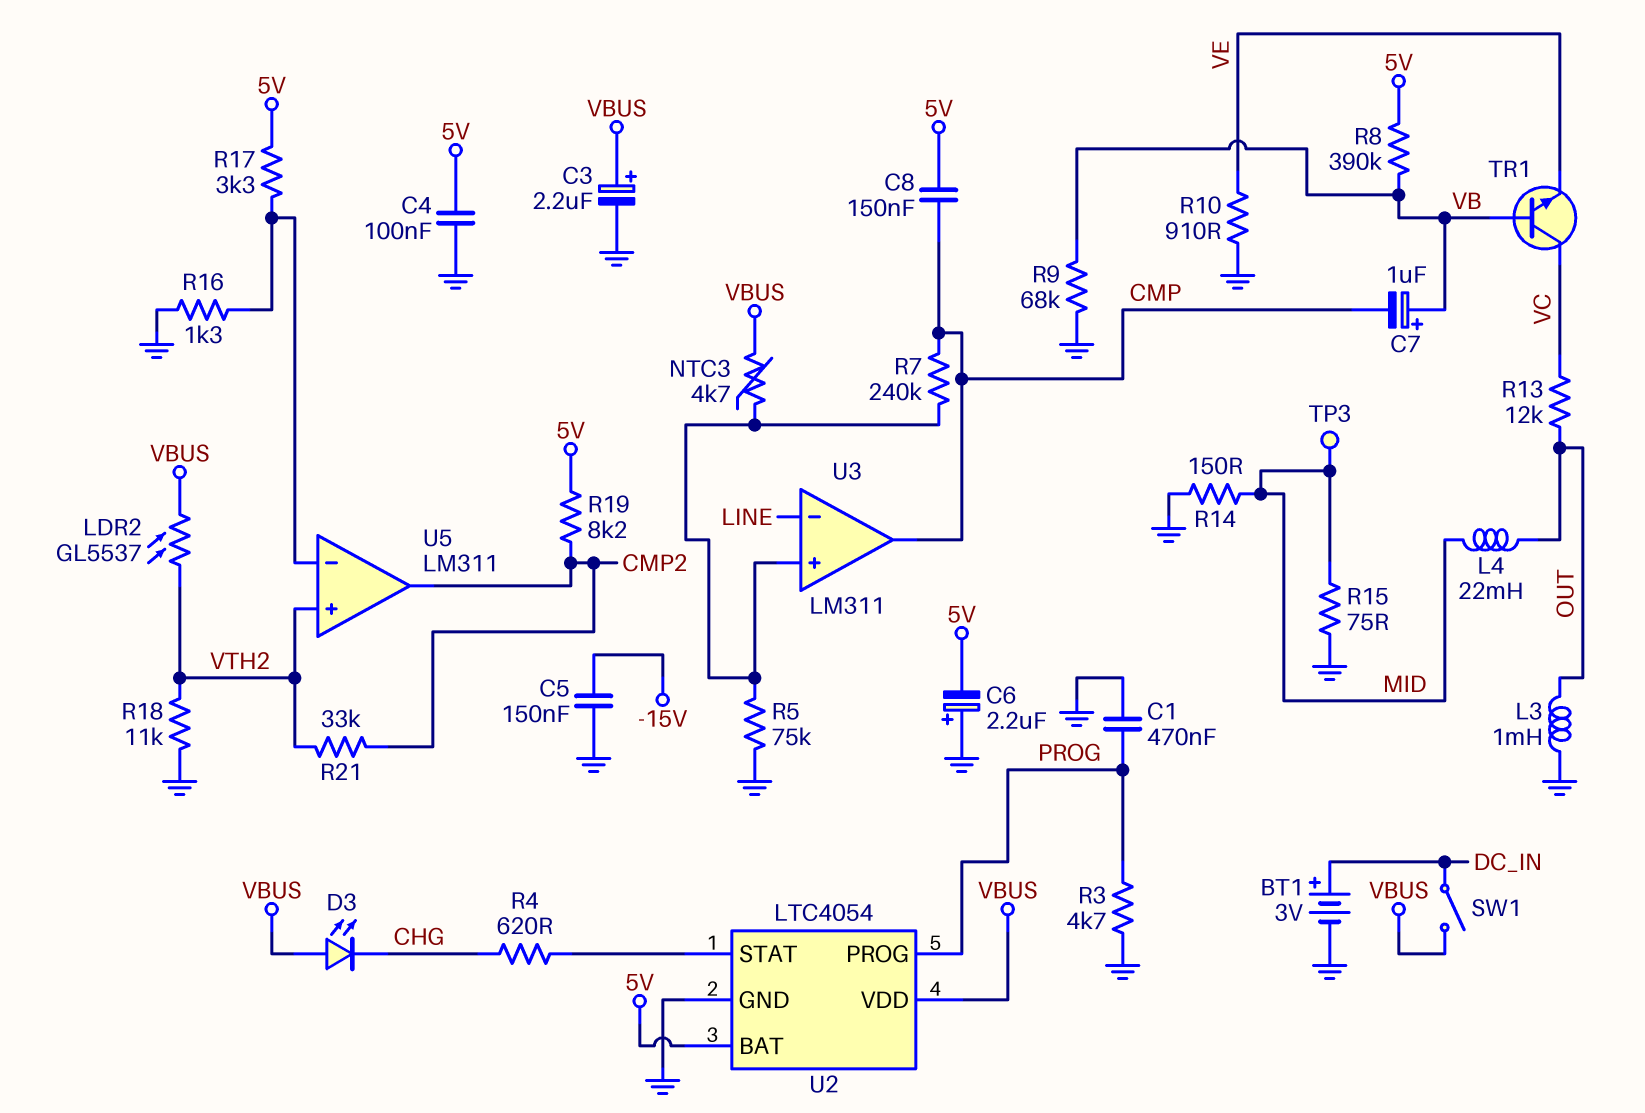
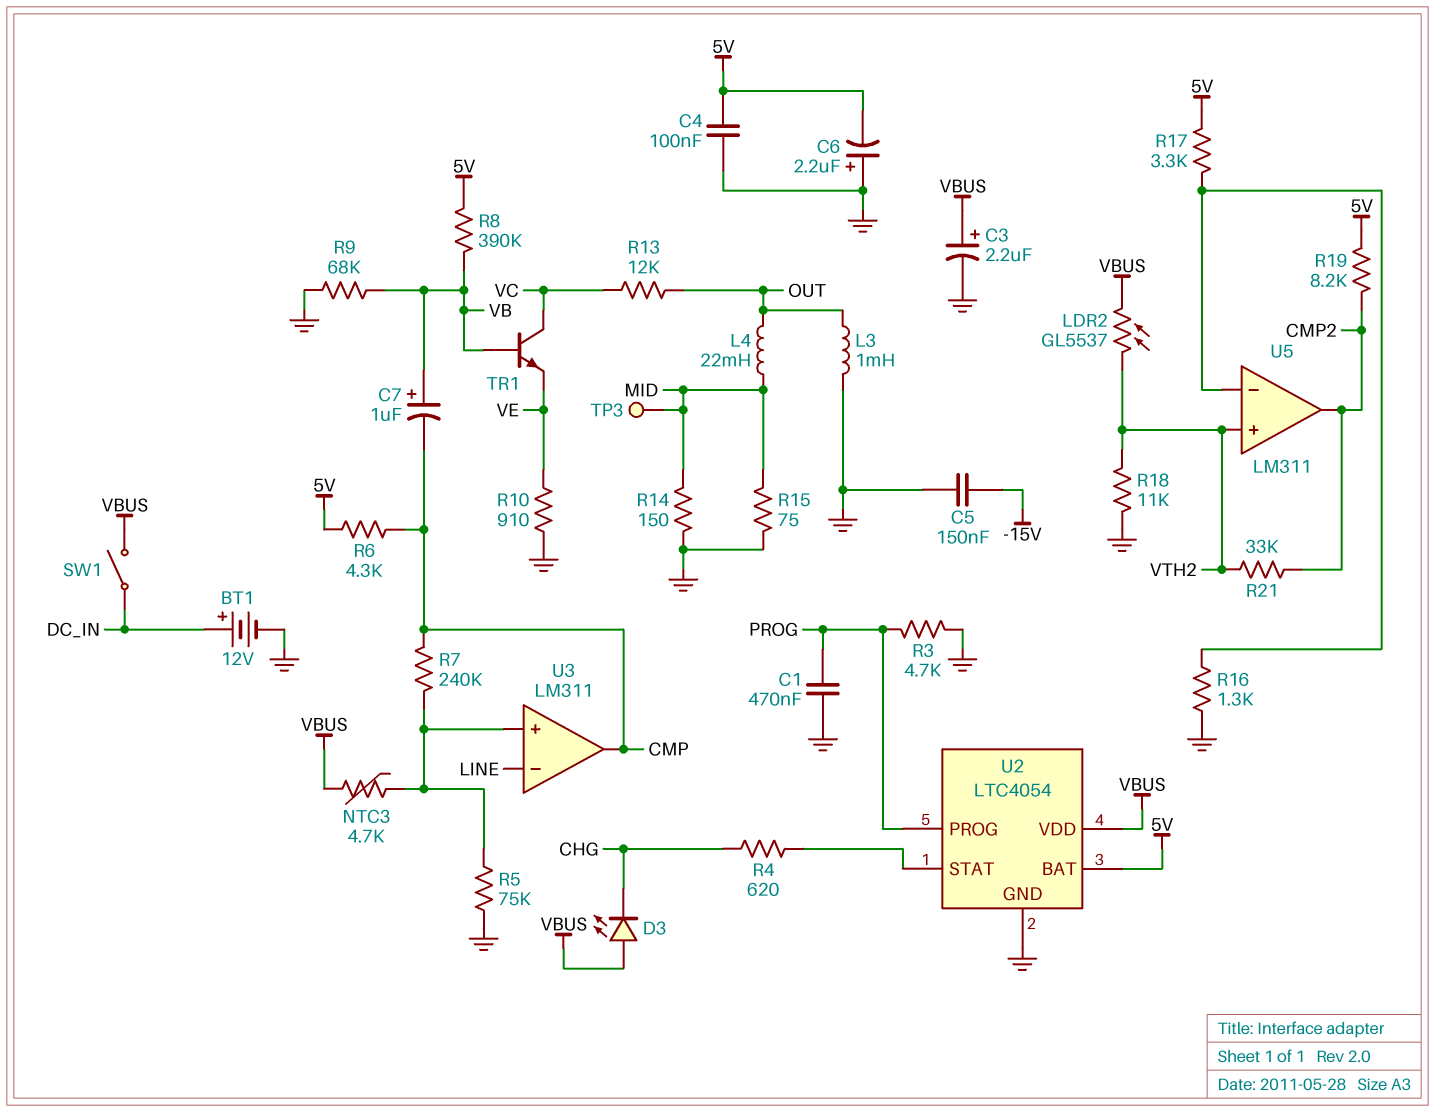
BT1: 3V (plus DC_IN, minus GND) -> 12V (plus DC_IN, minus GND)
C8: 150nF (5V, CMP) -> none
R6: none -> 4.3k (5V, CMP)

